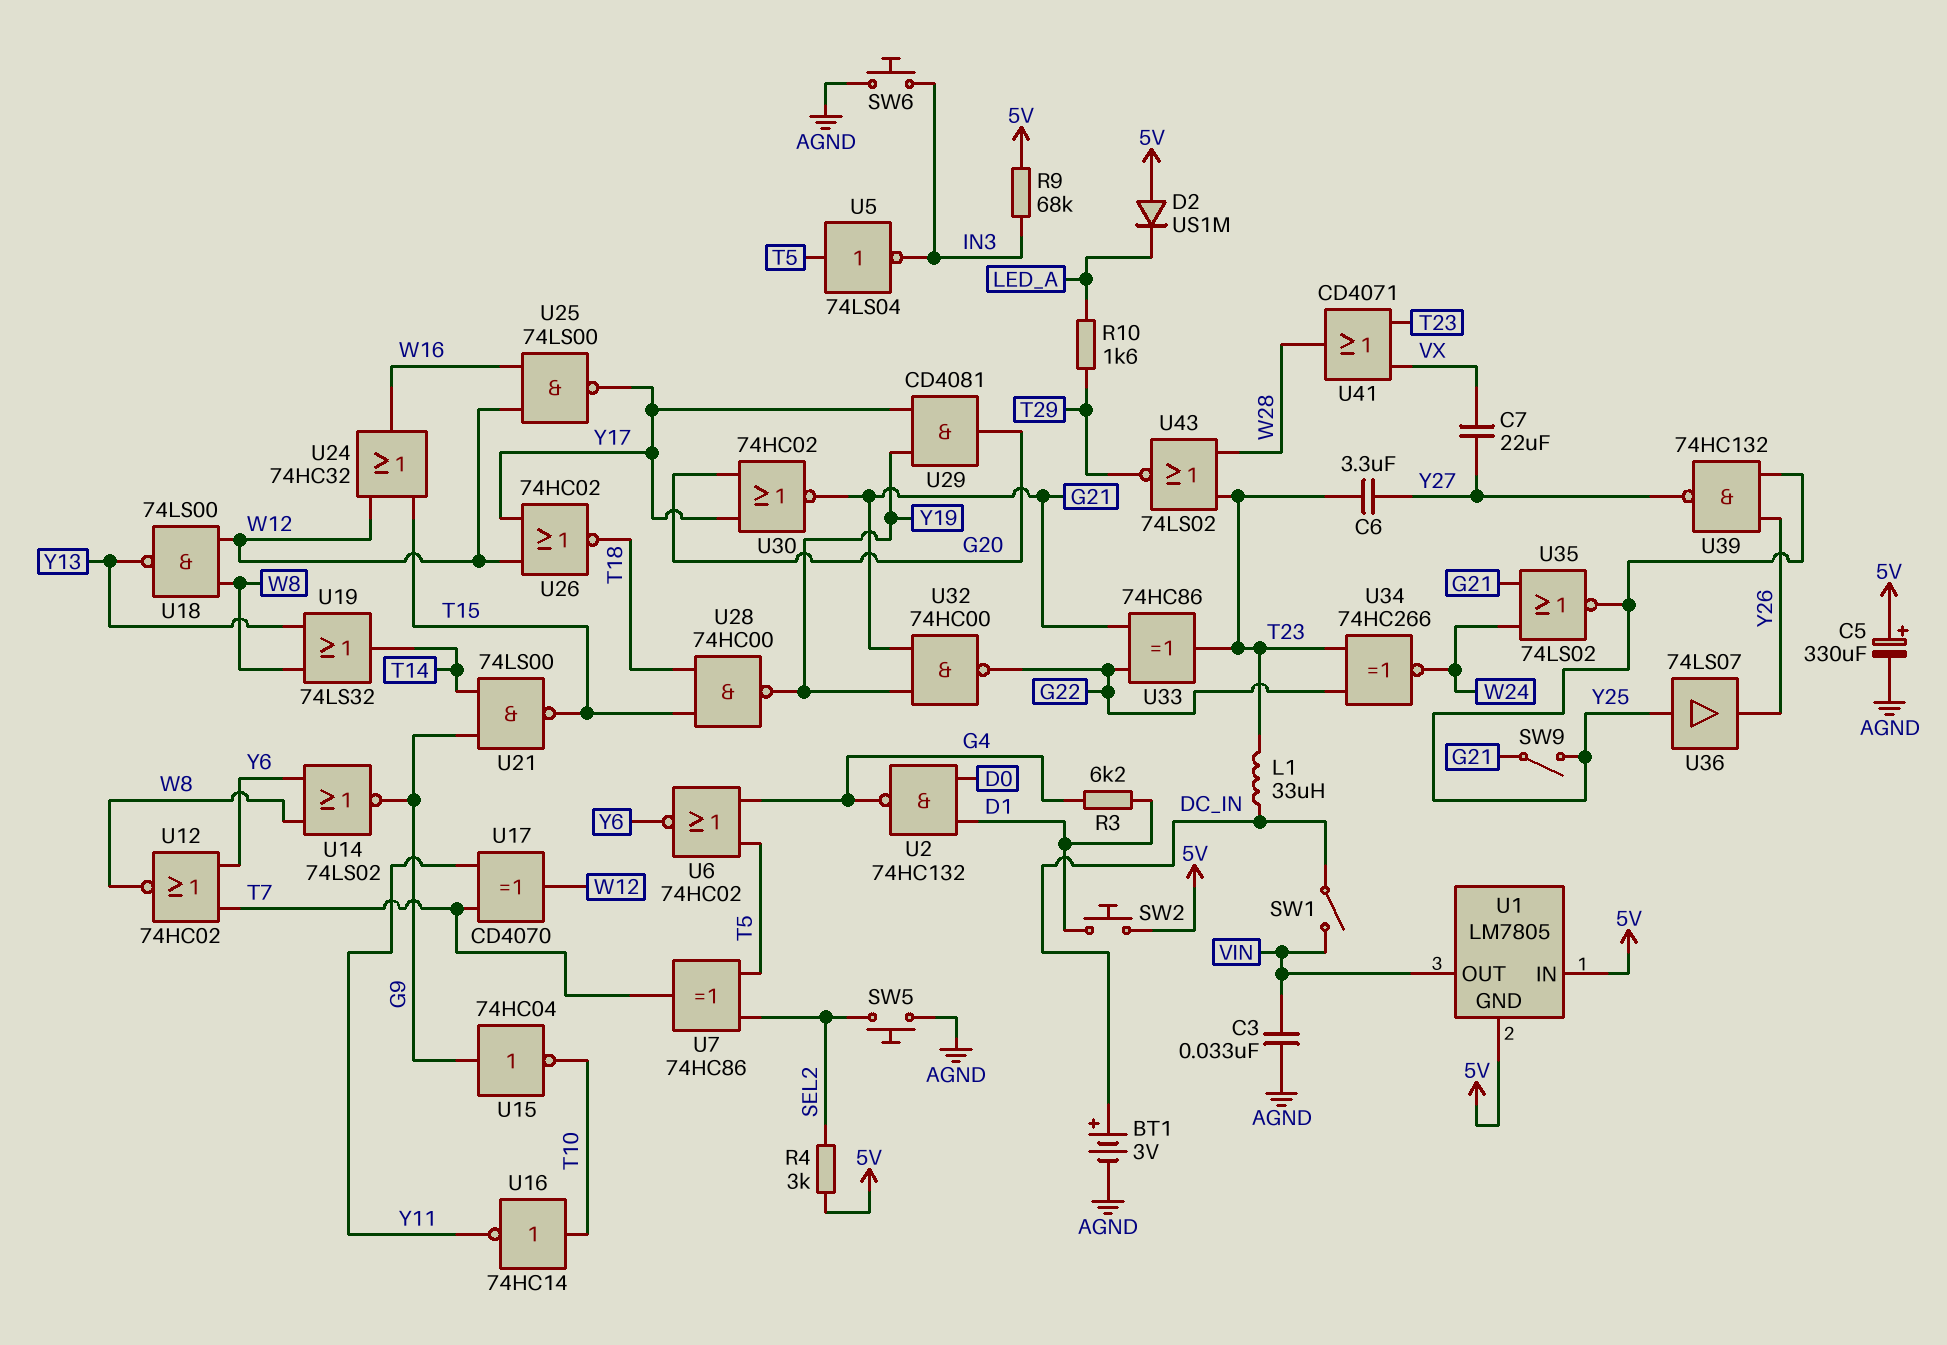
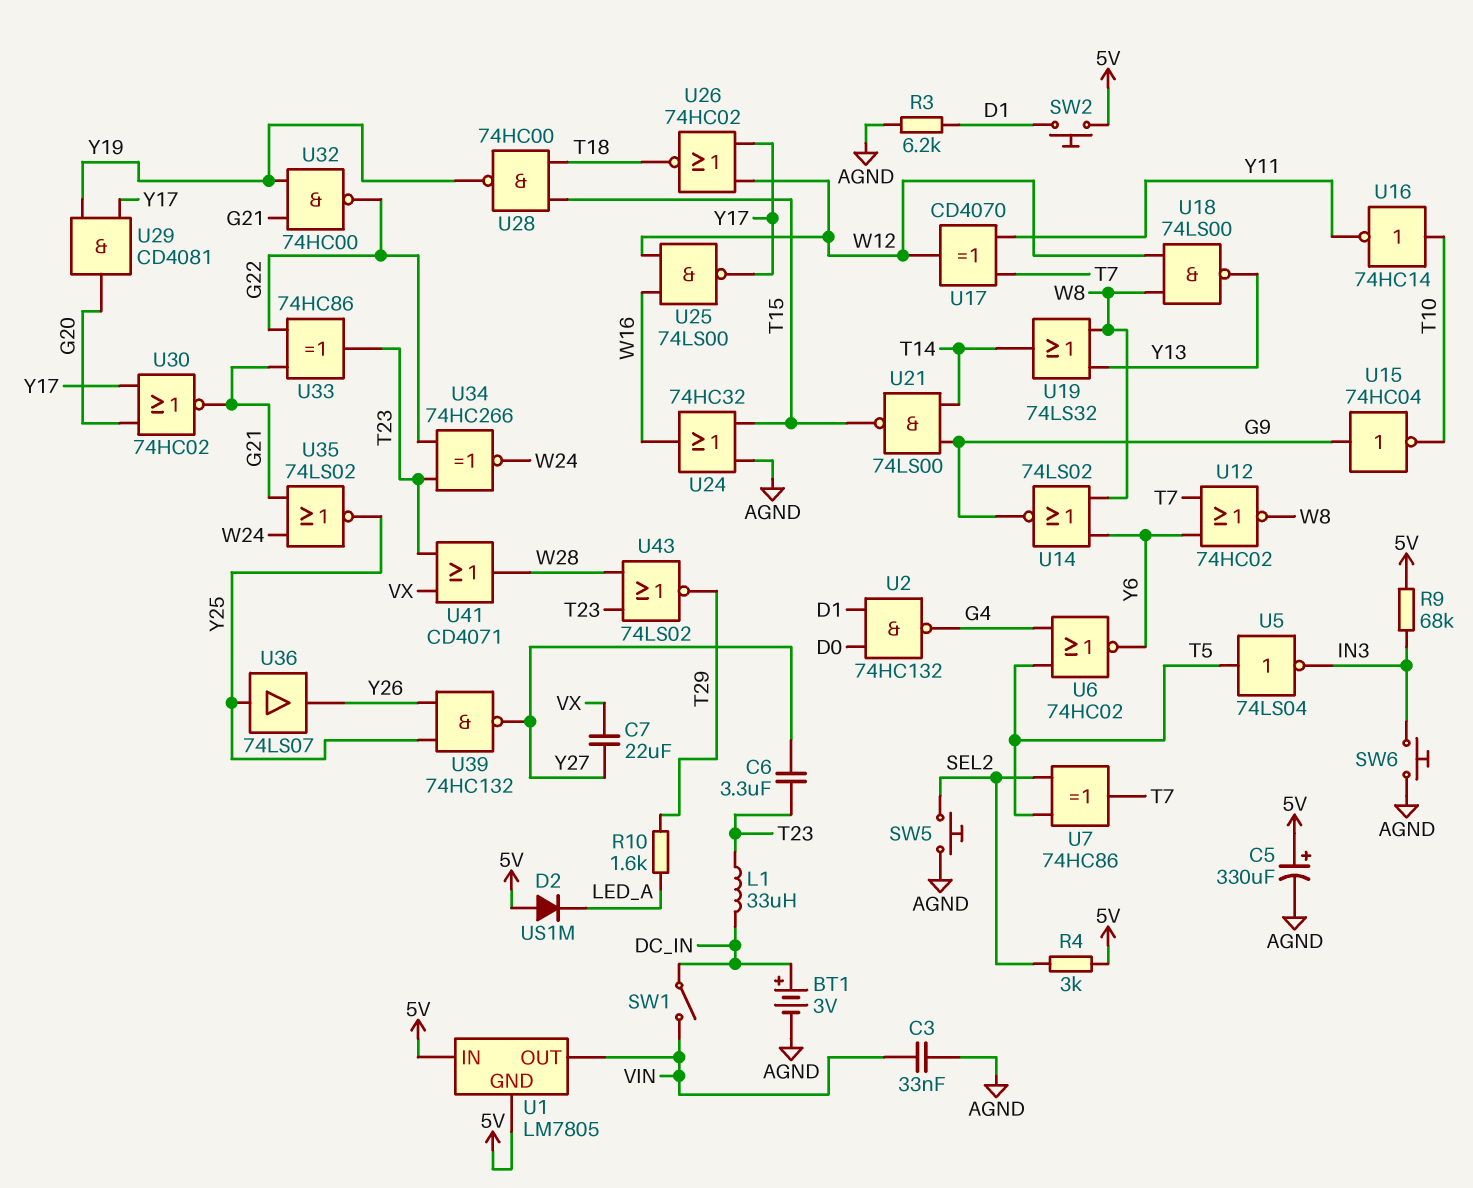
R3: 6.2k (D1, G4) -> 6.2k (AGND, D1)
SW9: switch (G21, Y25) -> none
U24: OR 74HC32 (in T15, in W12, out W16) -> OR 74HC32 (in AGND, in T15, out W16)

